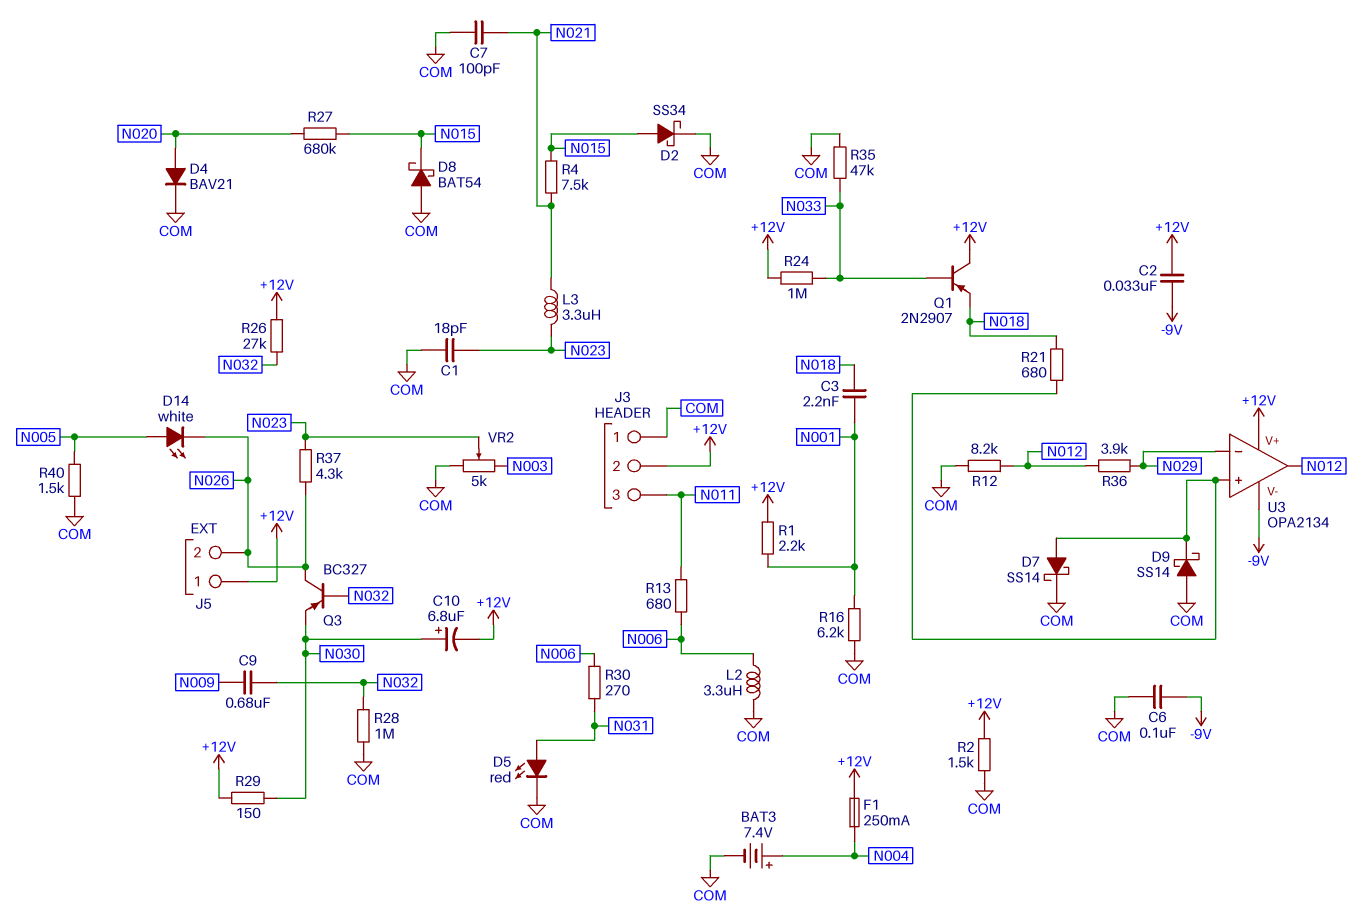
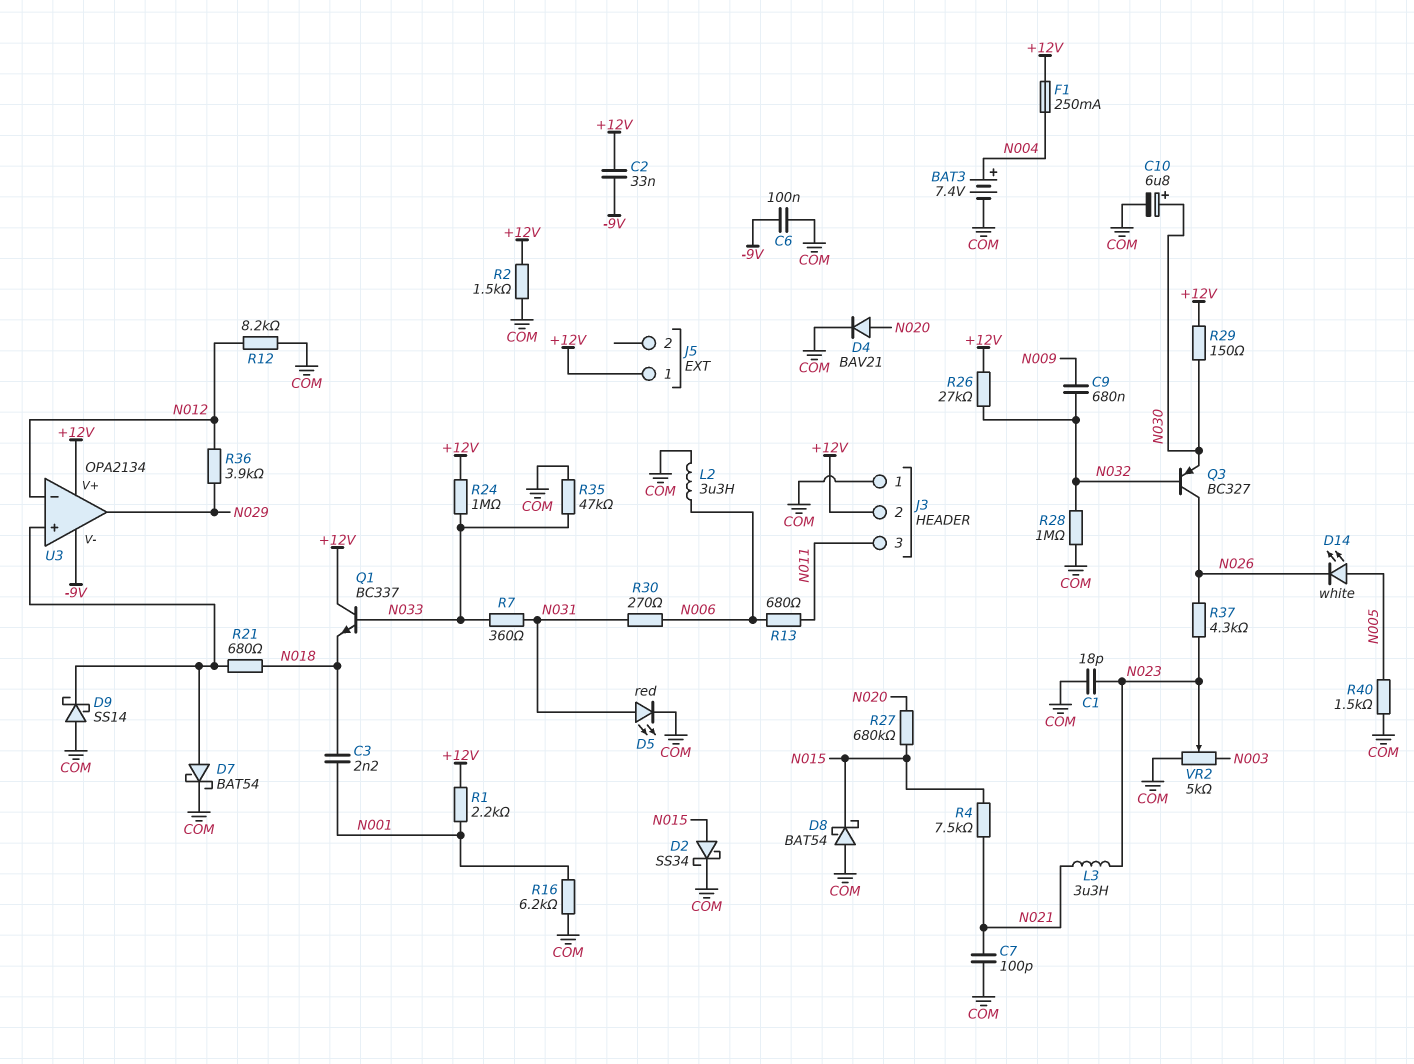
C10: 6.8uF (plus N030, minus +12V) -> 6.8uF (plus N030, minus COM)
D7: schottky SS14 (A U3/in+, K COM) -> schottky BAT54 (A U3/in+, K COM)
J5 pin 2: N026 -> none
Q1: PNP 2N2907 (B N033, C +12V, E N018) -> NPN BC337 (B N033, C +12V, E N018)
R7: none -> 360 (N031, N033)
U3 pin in-: N029 -> N012
U3 pin out: N012 -> N029

